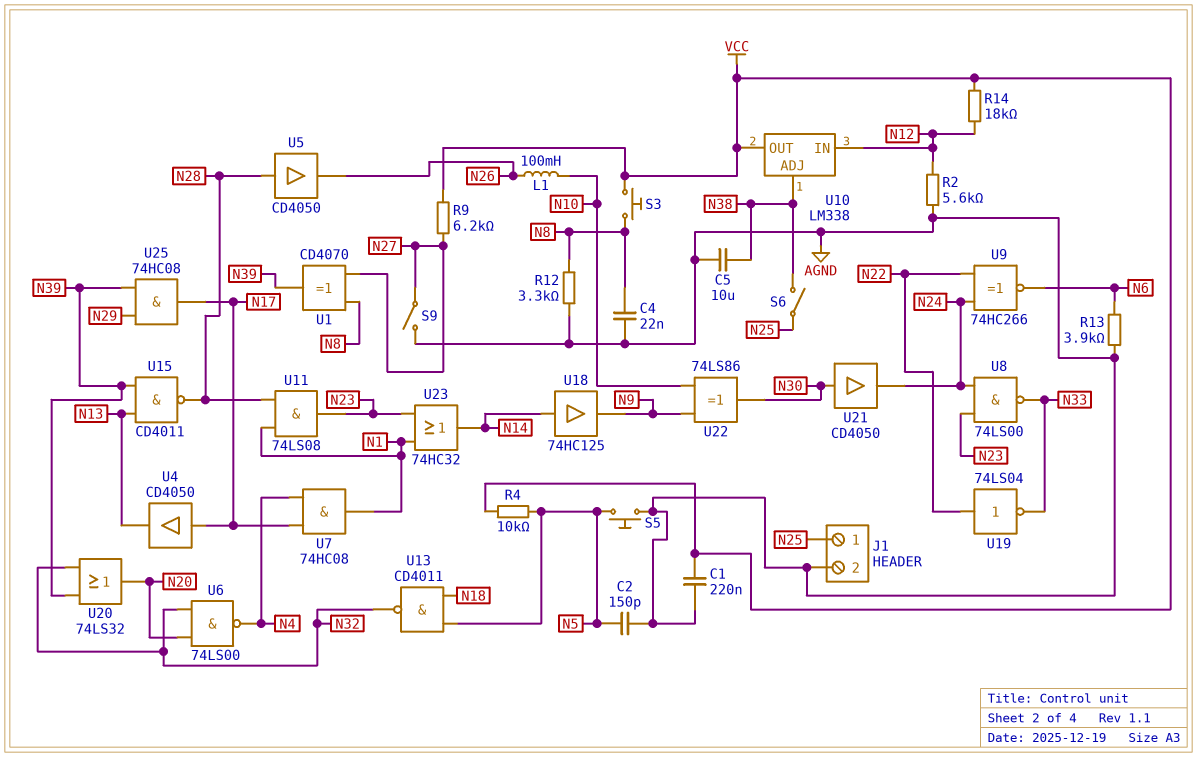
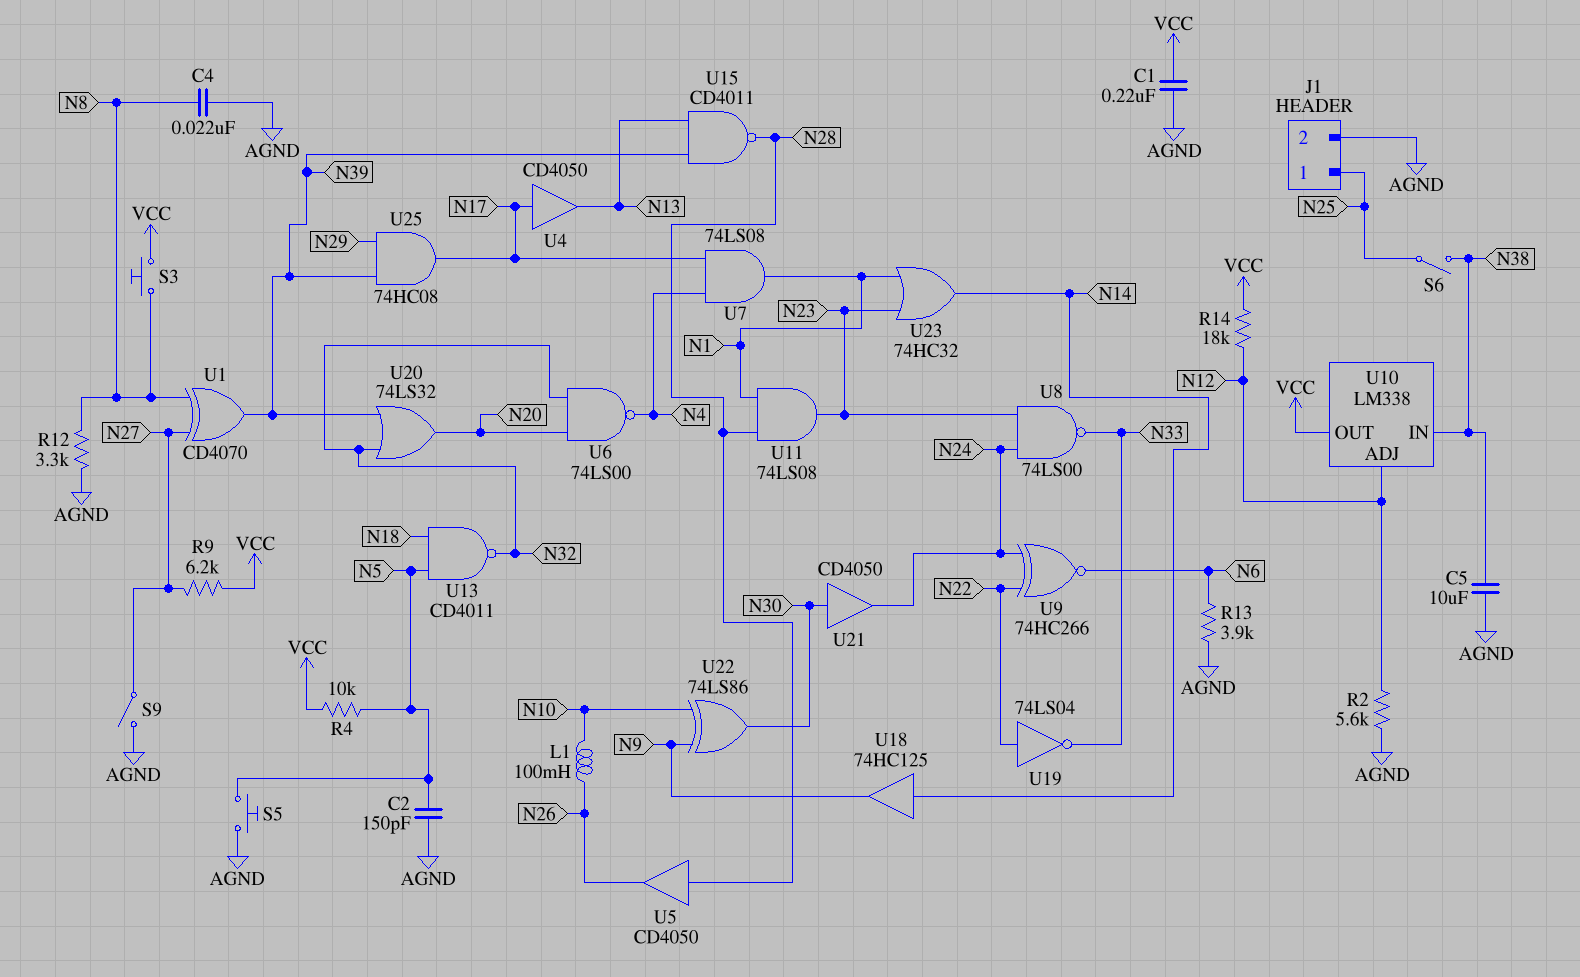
U7: AND 74HC08 (in N4, in N17, out N1) -> AND 74LS08 (in N4, in N17, out N1)
U10 pin ADJ: N38 -> N12
U10 pin IN: N12 -> N38

